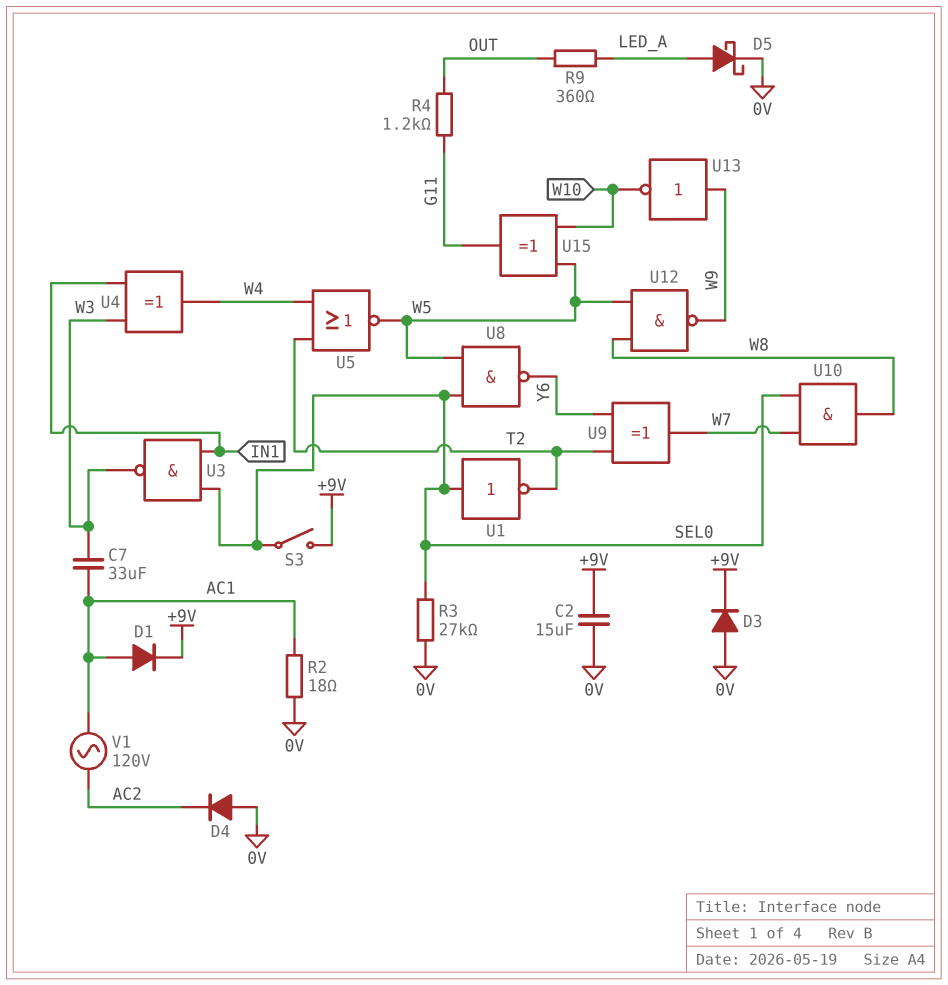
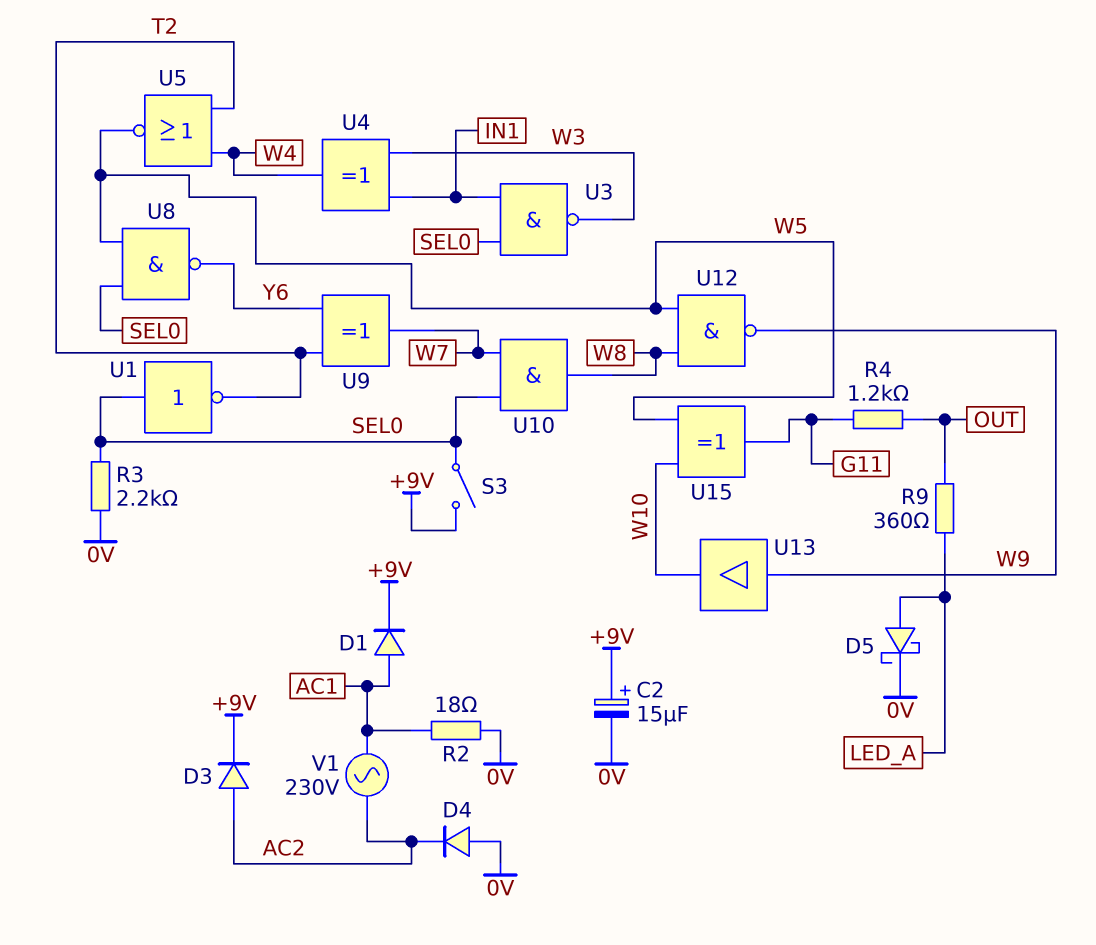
C2: 15uF (+9V, 0V) -> 15uF (plus +9V, minus 0V)
C7: 33uF (AC1, W3) -> none
D3: diode (A 0V, K +9V) -> diode (A AC2, K +9V)
R3: 27k (0V, SEL0) -> 2.2k (0V, SEL0)
U13: NOT (in W9, out W10) -> buffer (in W9, out W10)
V1: AC 120V (AC1, AC2) -> AC 230V (AC1, AC2)

